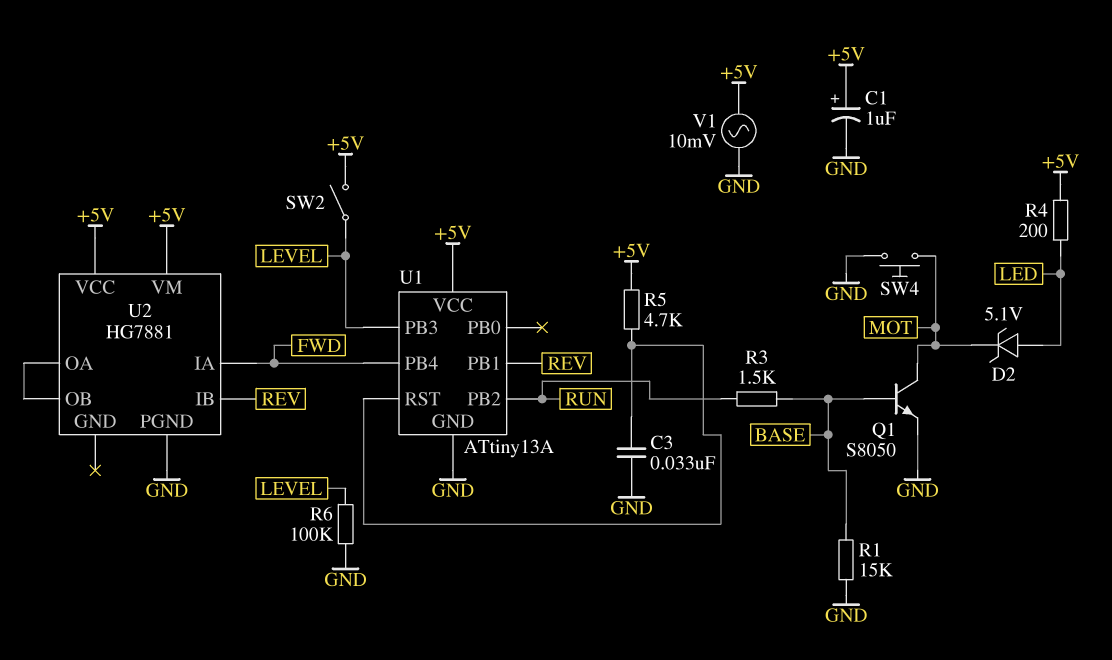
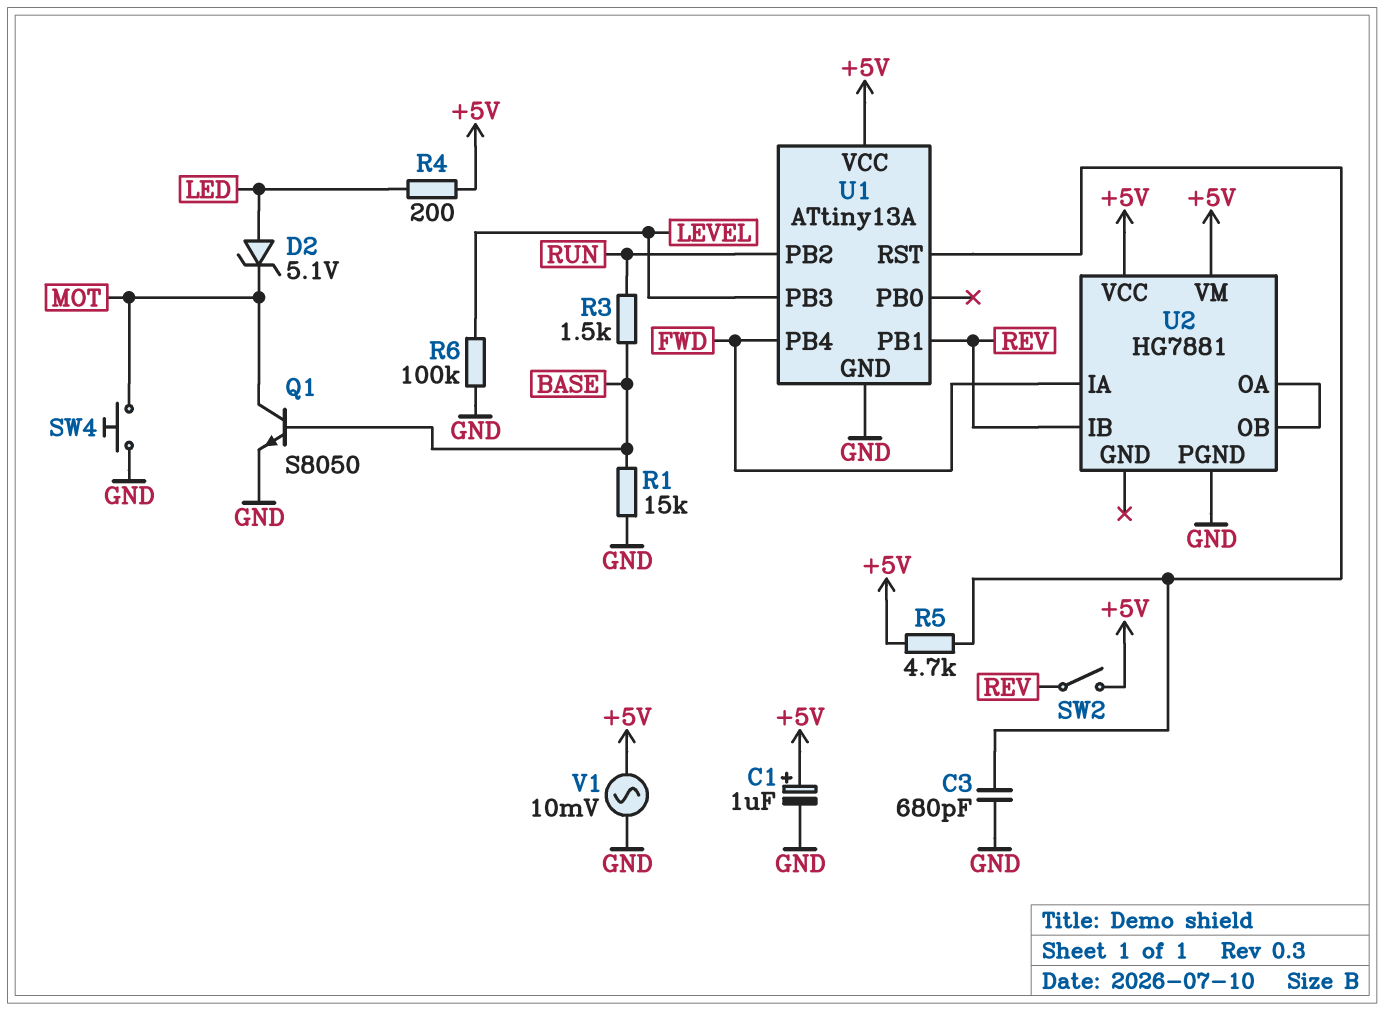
C3: 33nF (GND, U1/RST) -> 680pF (GND, U1/RST)
SW2: switch (+5V, LEVEL) -> switch (+5V, REV)

